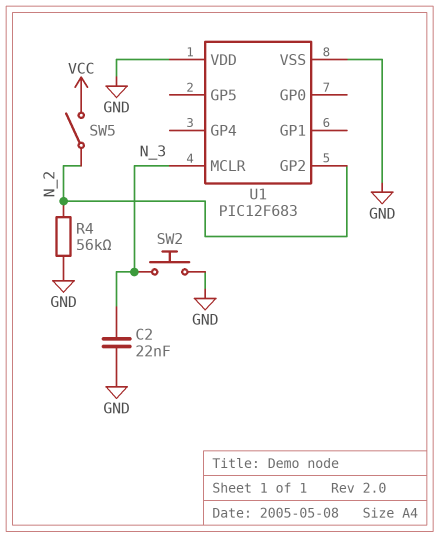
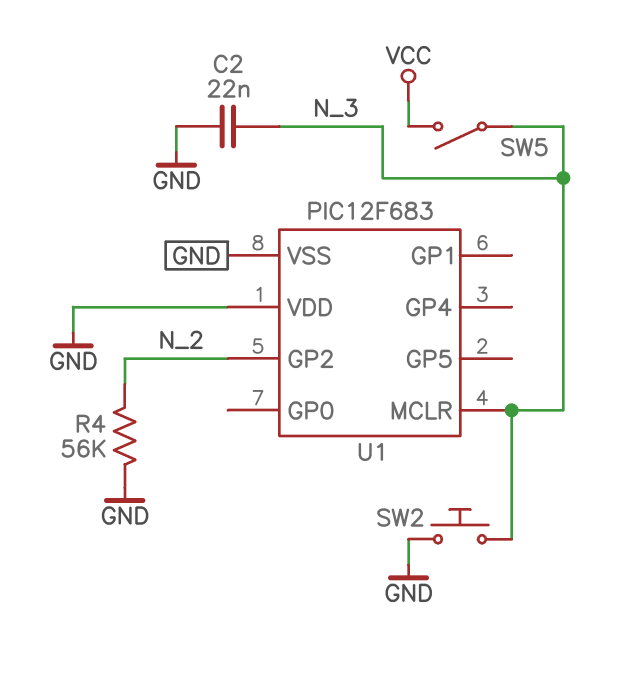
SW5: switch (N_2, VCC) -> switch (N_3, VCC)

